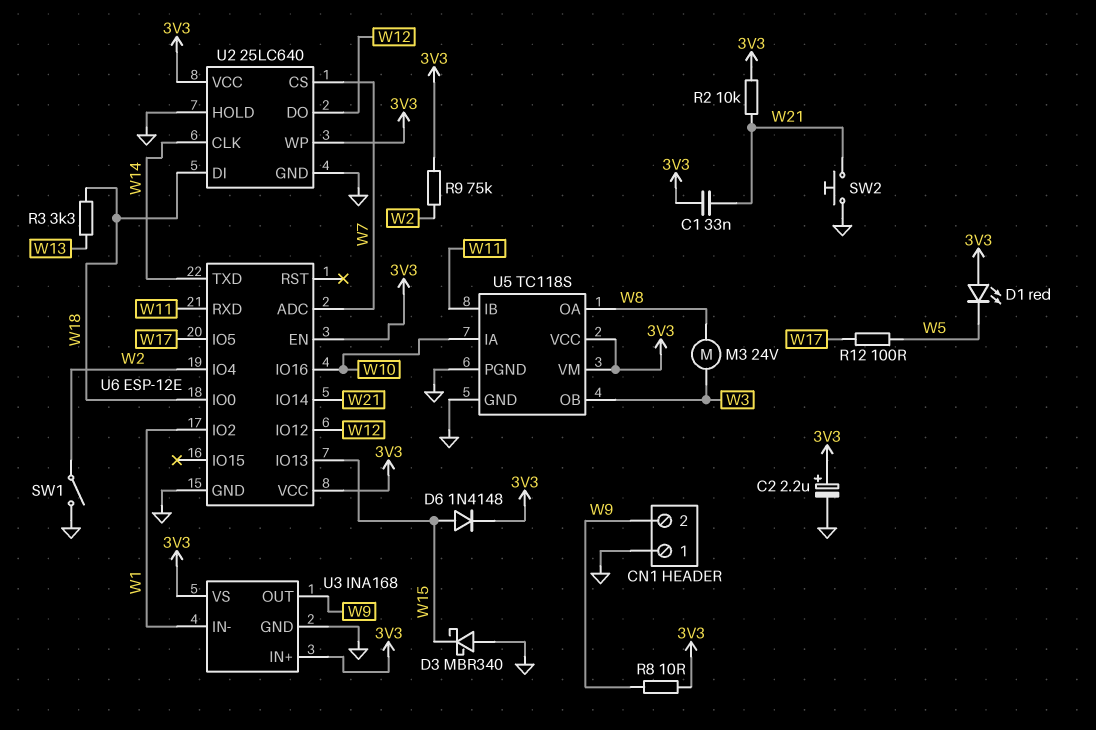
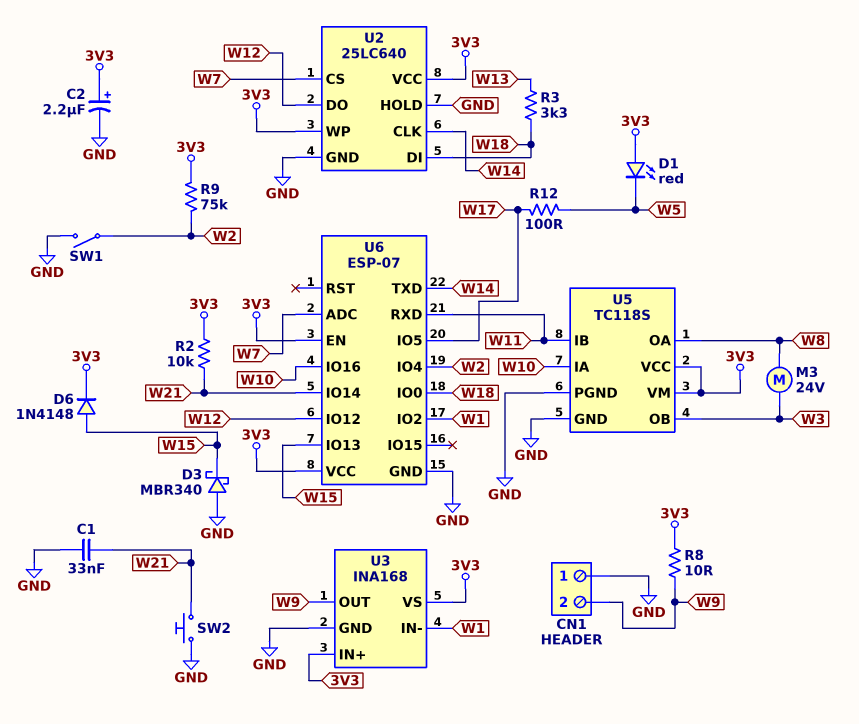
C1: 33nF (3V3, W21) -> 33nF (GND, W21)
U6: ESP-12E -> ESP-07

